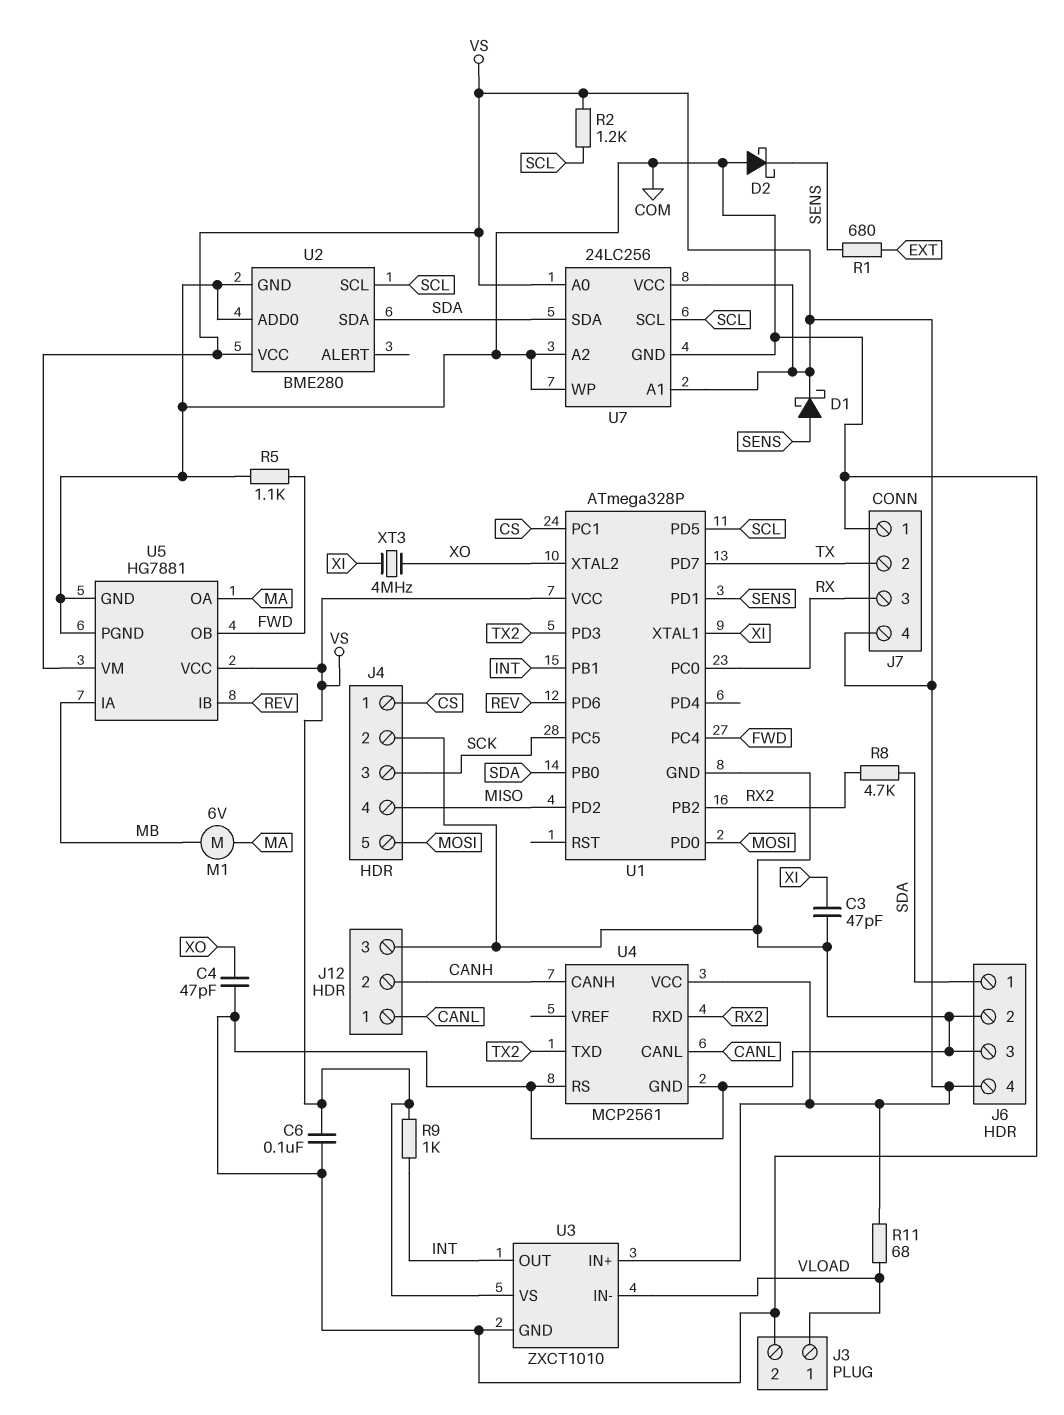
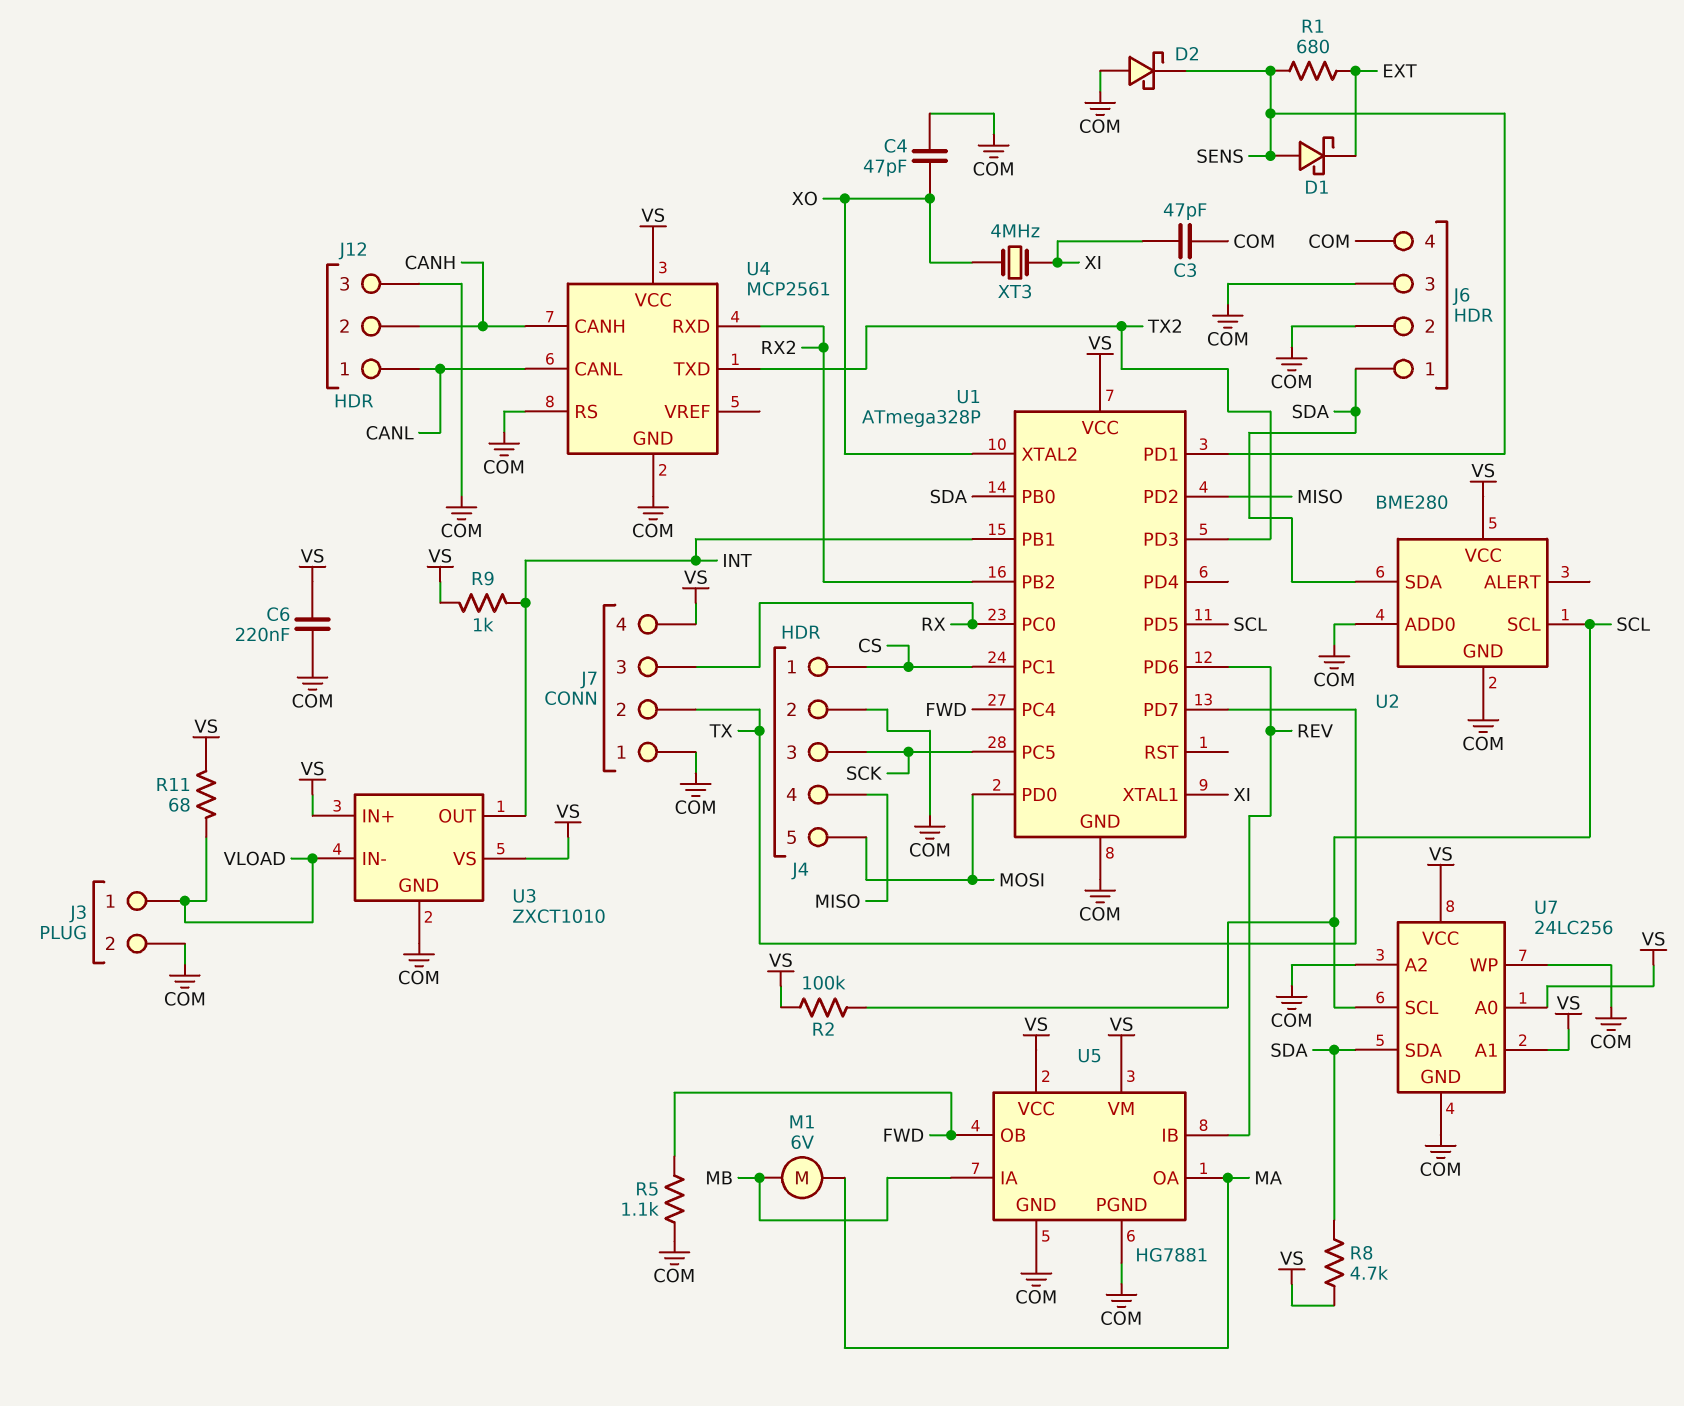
C6: 100nF (COM, VS) -> 220nF (COM, VS)
D1: schottky (A SENS, K VS) -> schottky (A SENS, K EXT)
J6 pin 4: VS -> COM
R2: 1.2k (SCL, VS) -> 100k (SCL, VS)
R8: 4.7k (RX2, SDA) -> 4.7k (SDA, VS)

